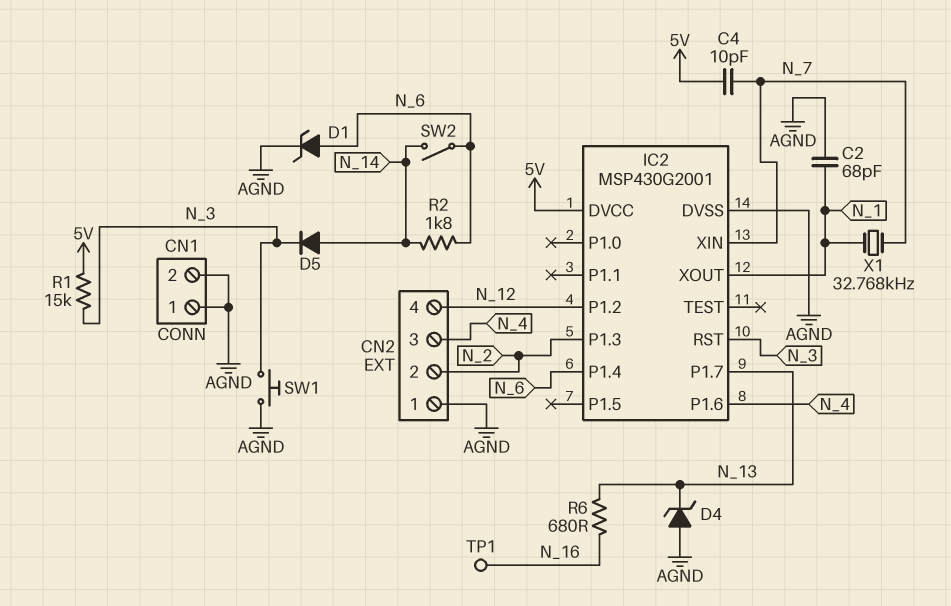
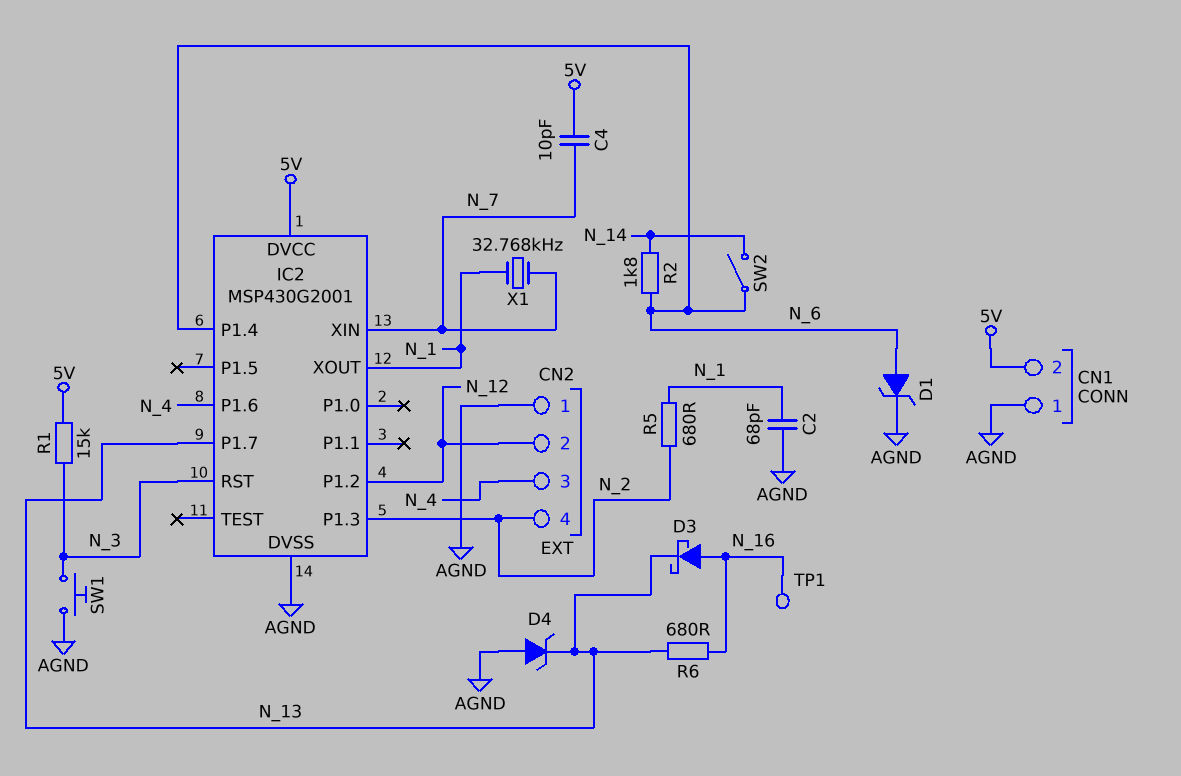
CN1 pin 2: AGND -> 5V
CN2 pin 2: N_2 -> N_12
CN2 pin 4: N_12 -> N_2
D3: none -> schottky (A N_16, K N_13)
D5: diode (A N_14, K N_3) -> none
R5: none -> 680 (N_1, N_2)

